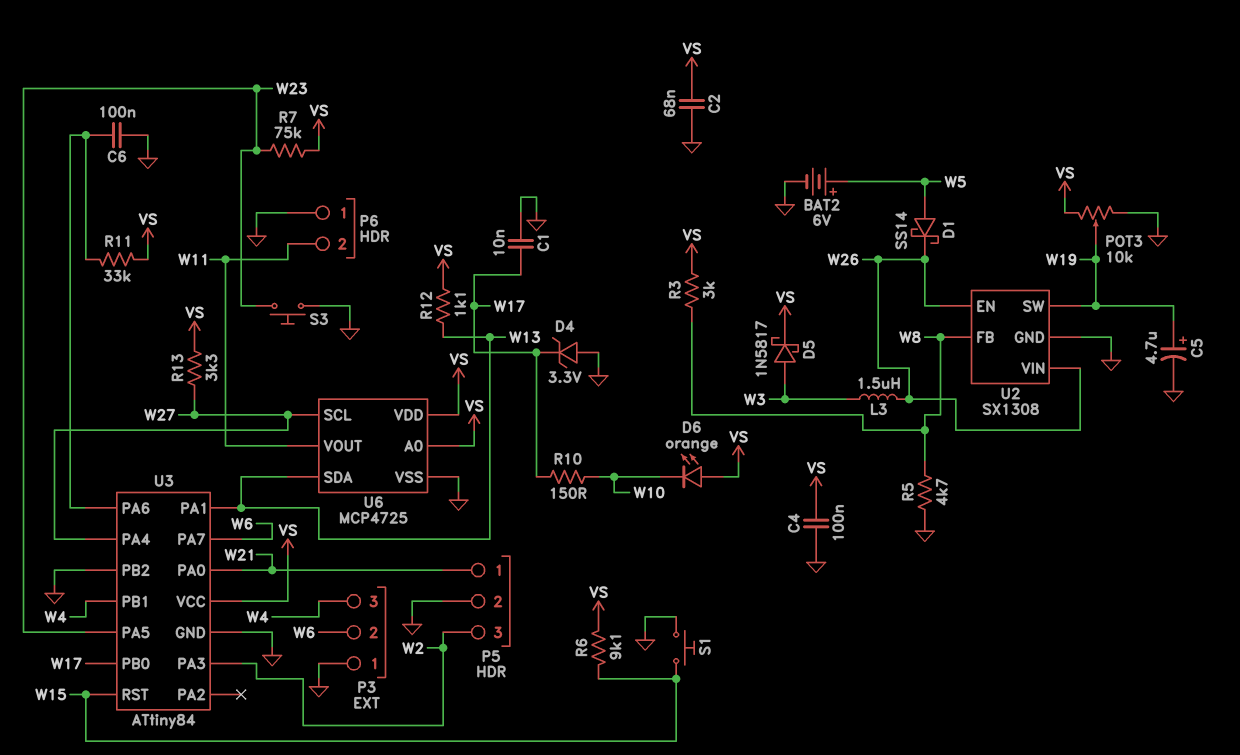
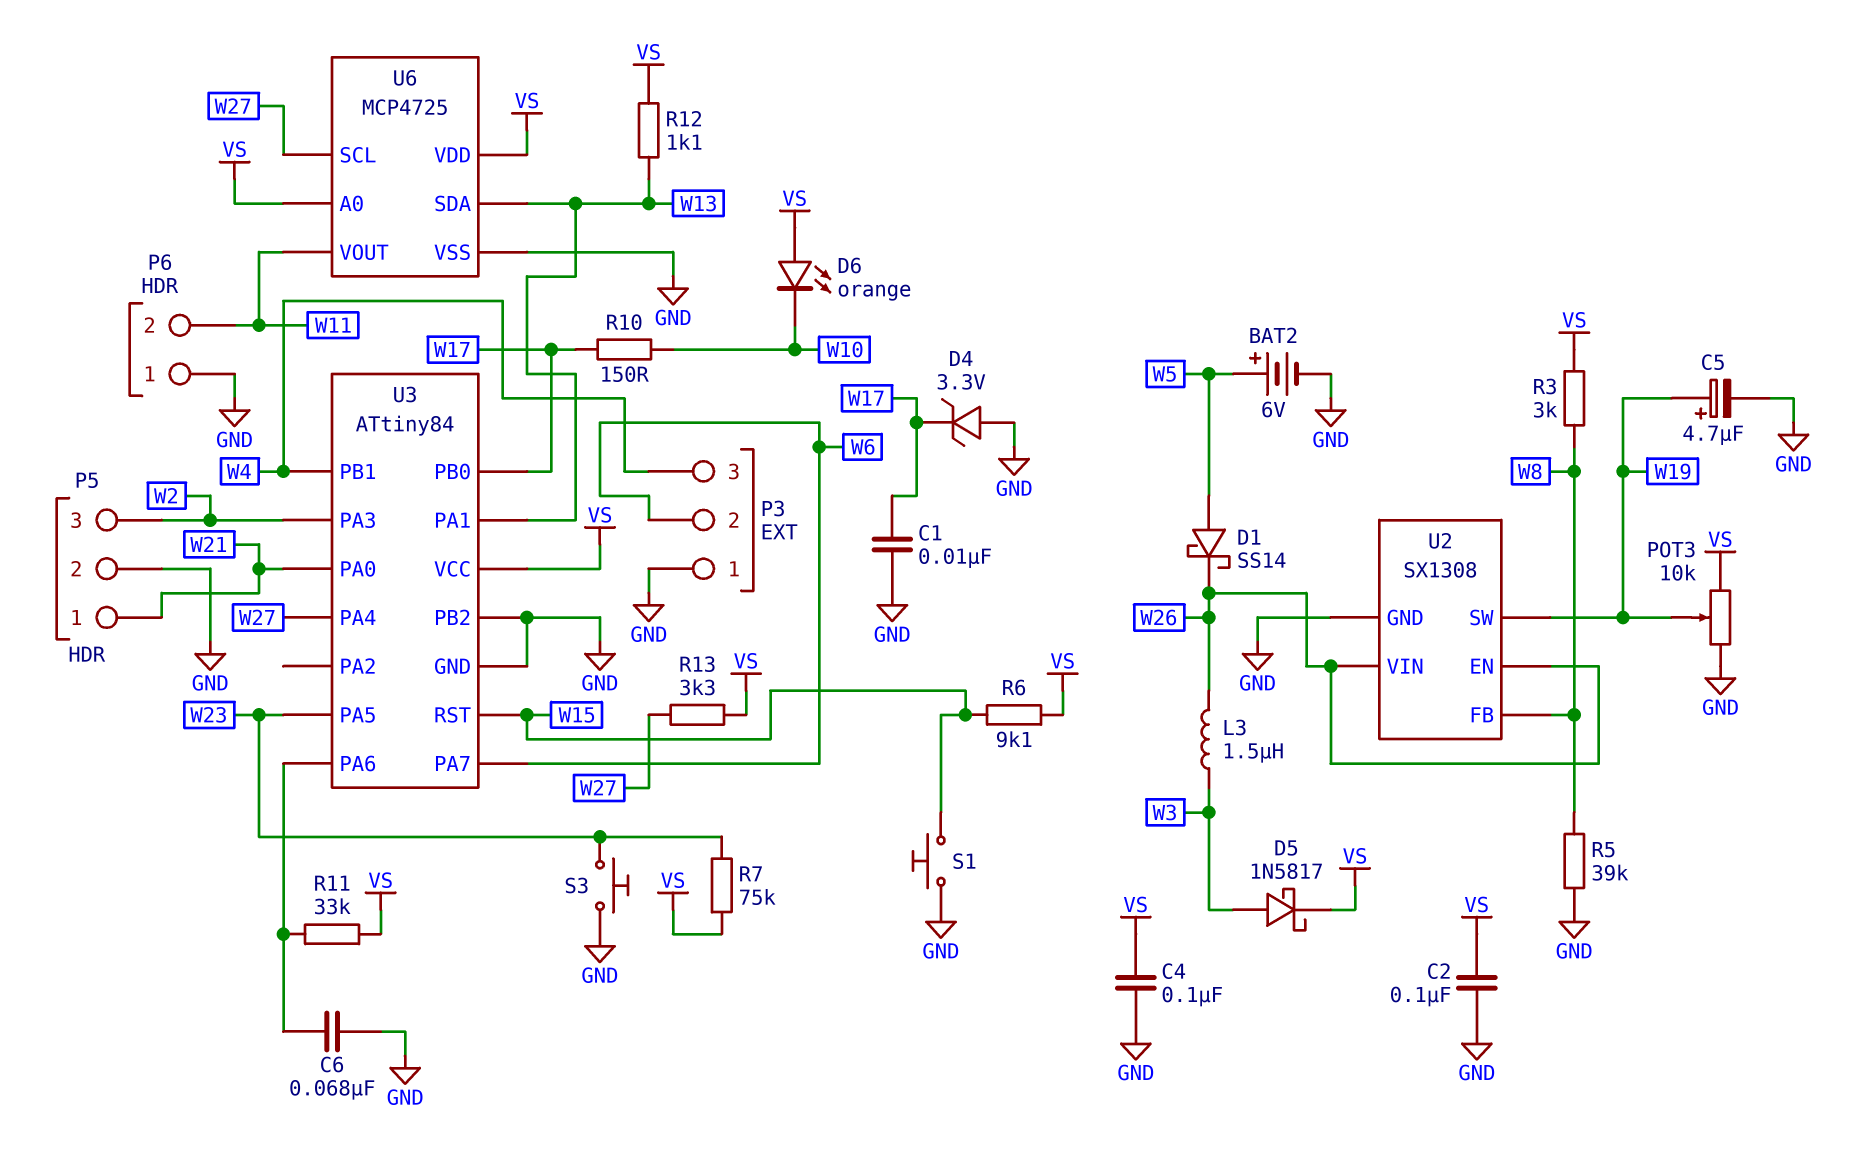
C2: 68nF (GND, VS) -> 100nF (GND, VS)
C6: 100nF (GND, U3/PA6) -> 68nF (GND, U3/PA6)
R5: 4.7k (GND, W8) -> 39k (GND, W8)

